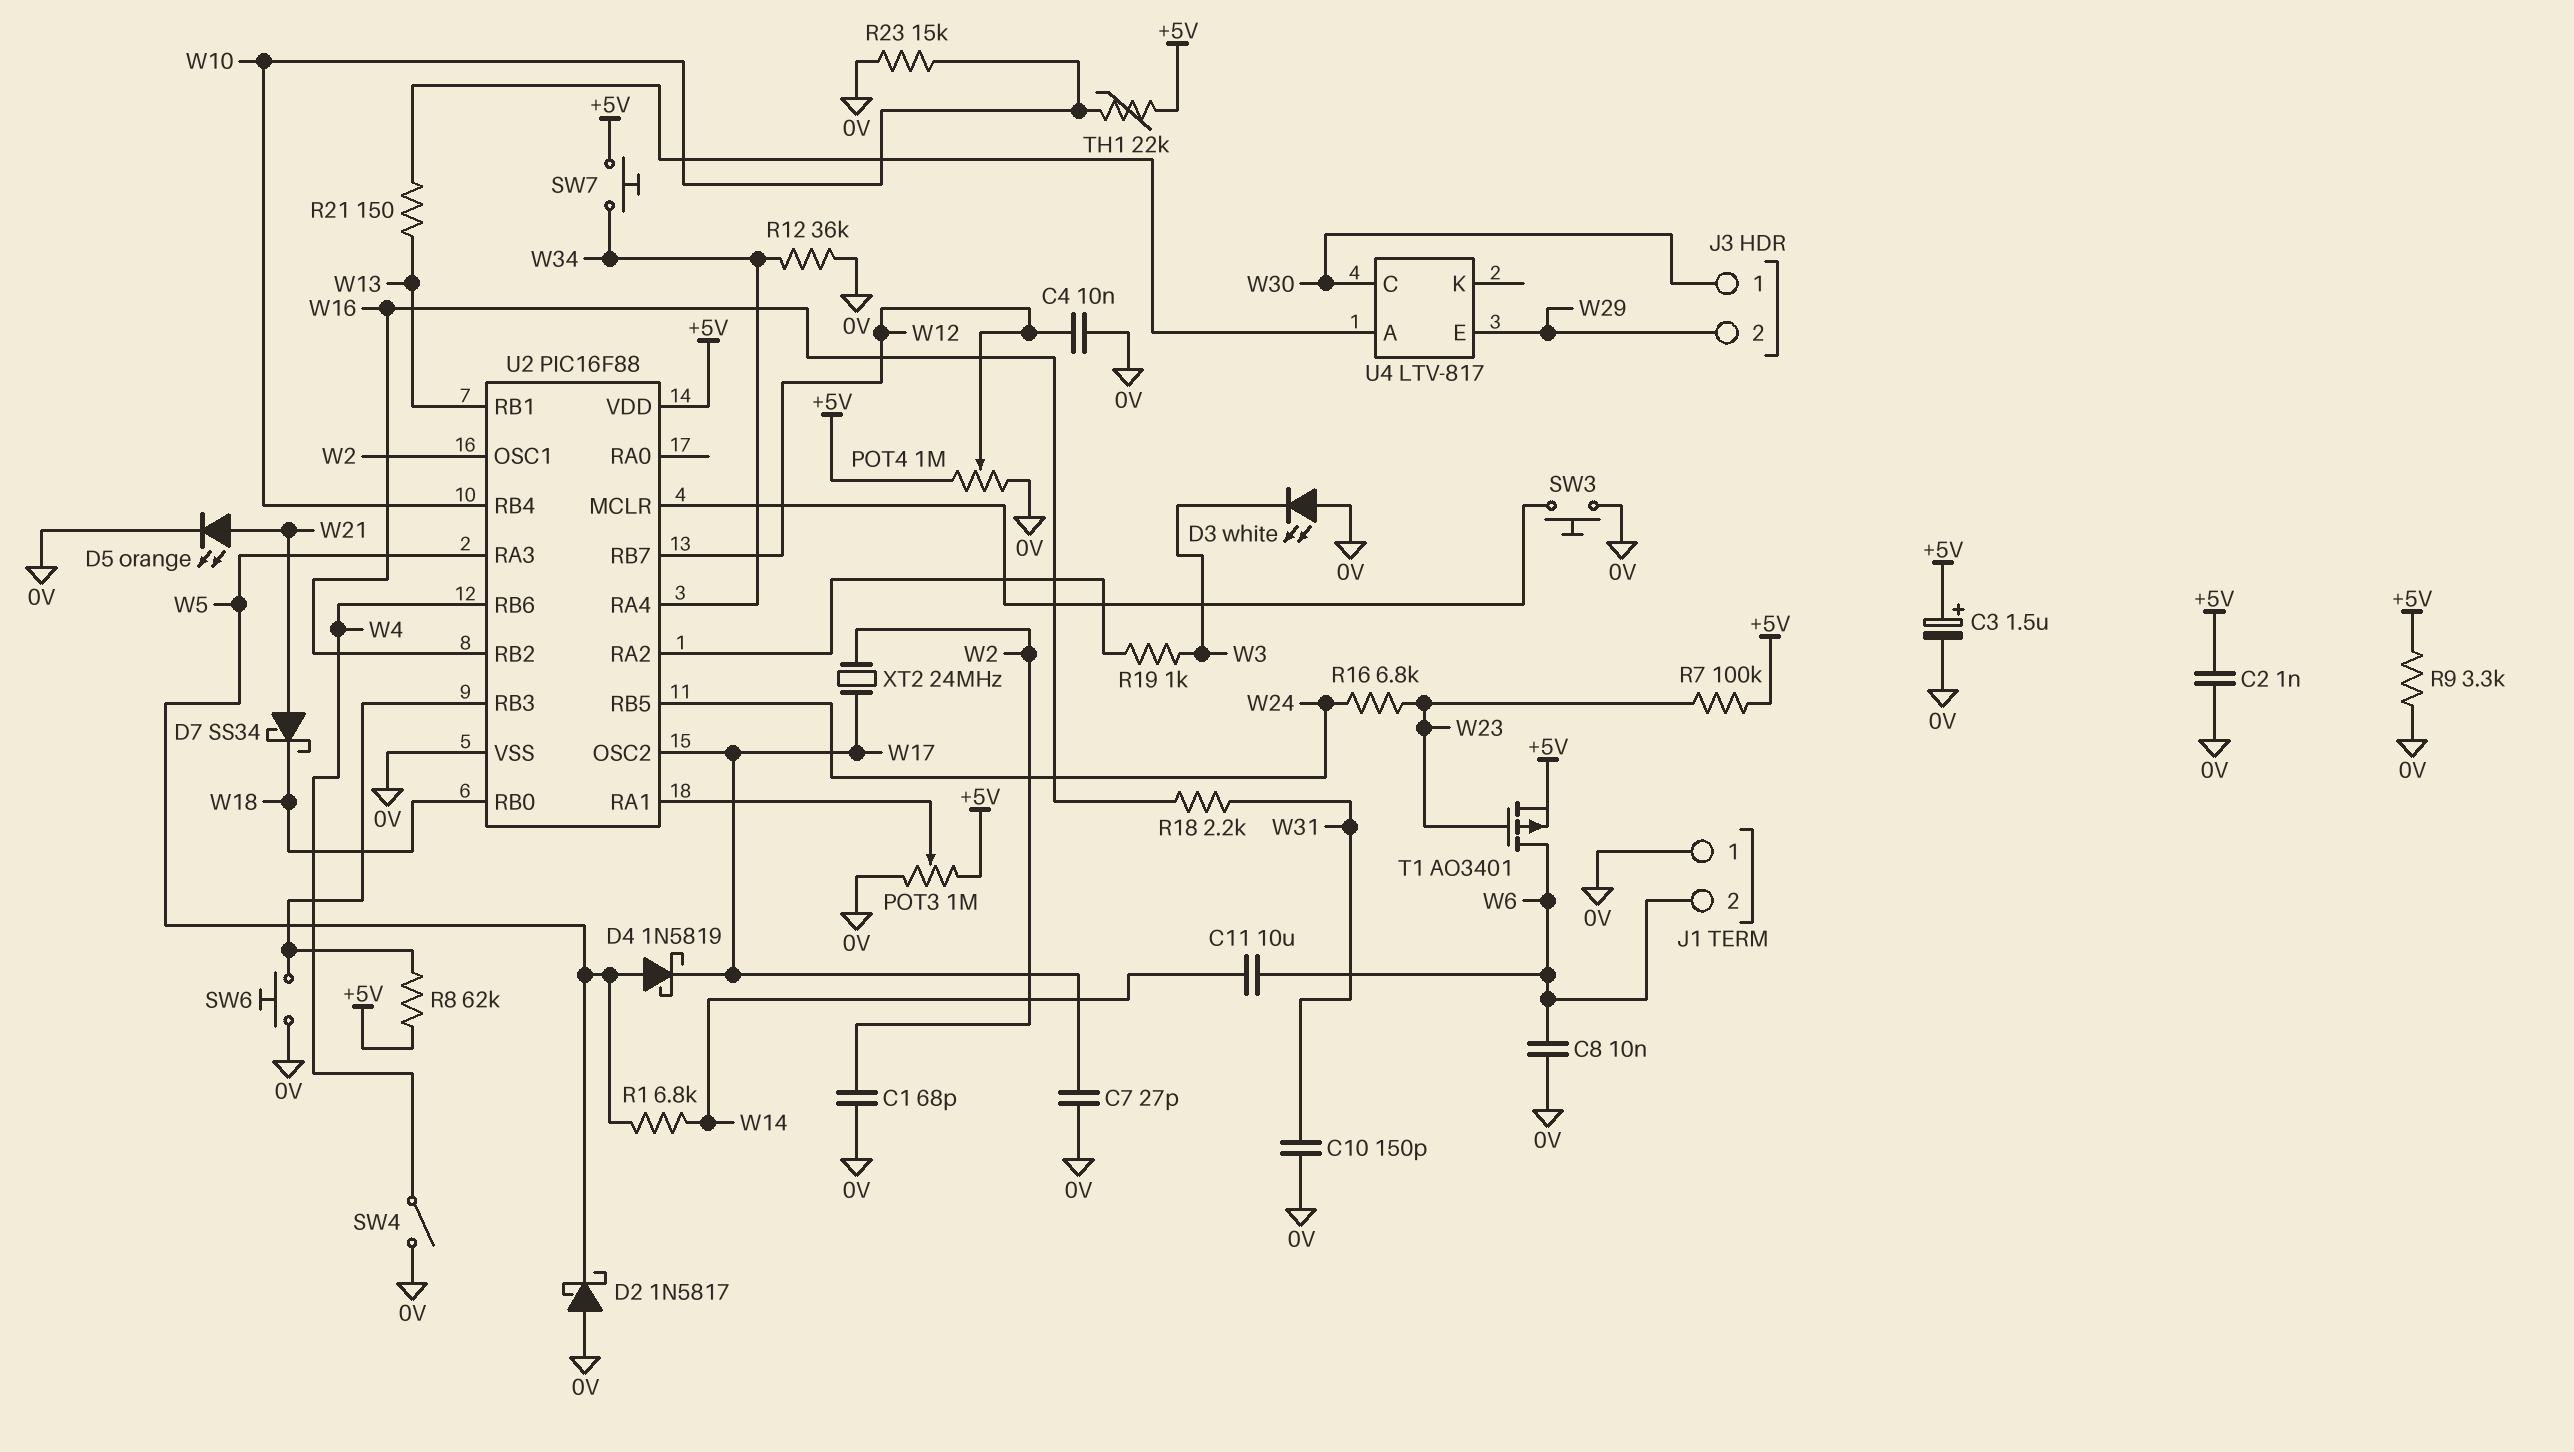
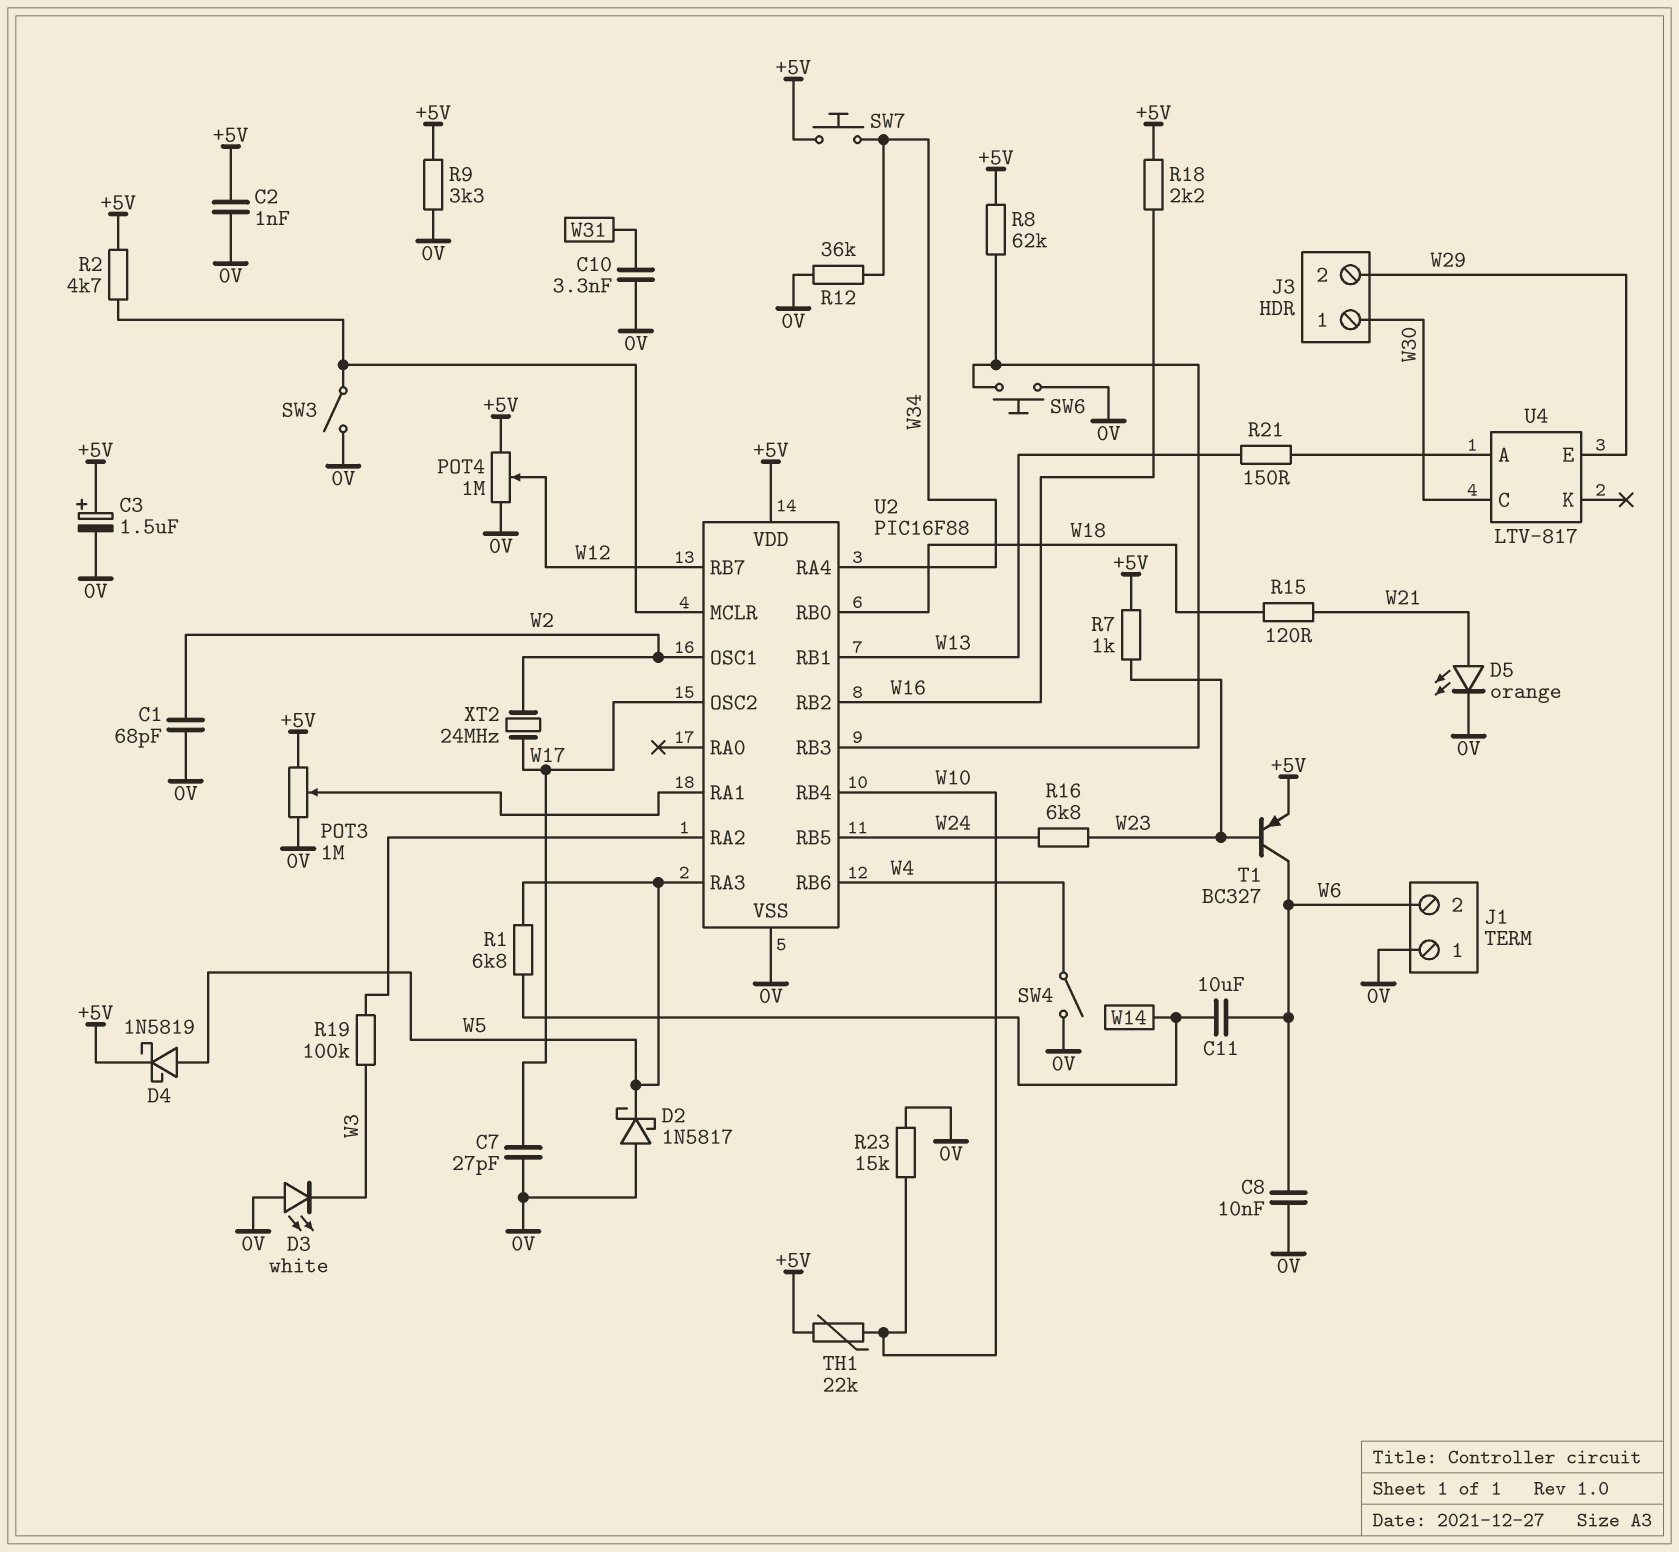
C4: 10nF (0V, W12) -> none
C10: 150pF (0V, W31) -> 3.3nF (0V, W31)
D4: schottky 1N5819 (A W5, K W17) -> schottky 1N5819 (A W5, K +5V)
D7: schottky SS34 (A W21, K W18) -> none
R2: none -> 4.7k (+5V, U2/MCLR)
R7: 100k (+5V, W23) -> 1k (+5V, W23)
R15: none -> 120 (W18, W21)
R18: 2.2k (W16, W31) -> 2.2k (+5V, W16)
R19: 1k (U2/RA2, W3) -> 100k (U2/RA2, W3)
SW3: button (0V, U2/MCLR) -> switch (0V, U2/MCLR)
T1: PMOS AO3401 (G W23, D W6, S +5V) -> PNP BC327 (B W23, C W6, E +5V)

